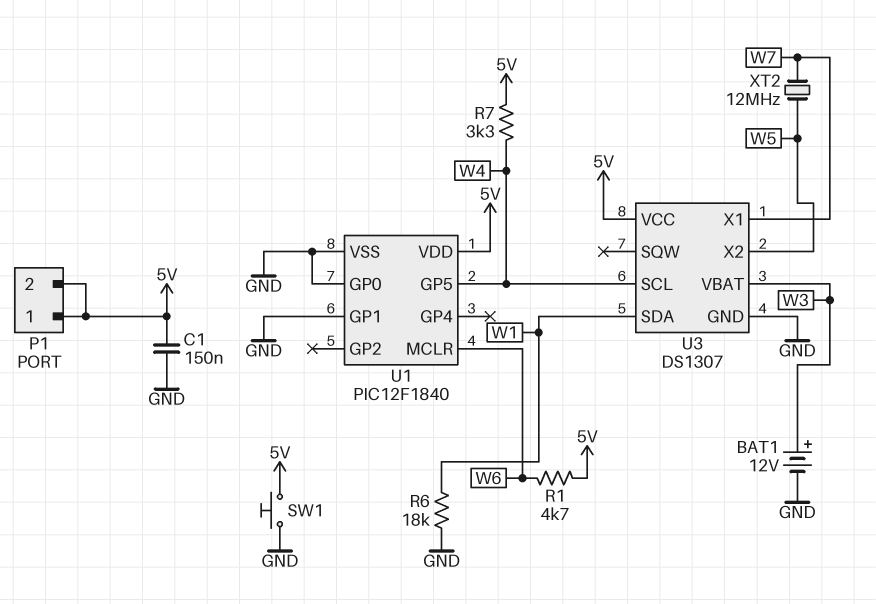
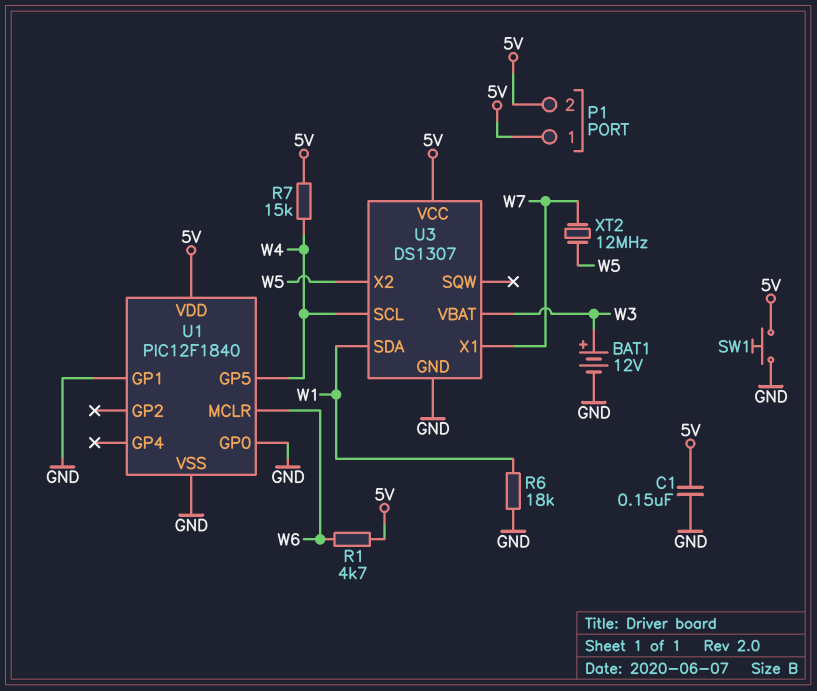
R7: 3.3k (5V, W4) -> 15k (5V, W4)

